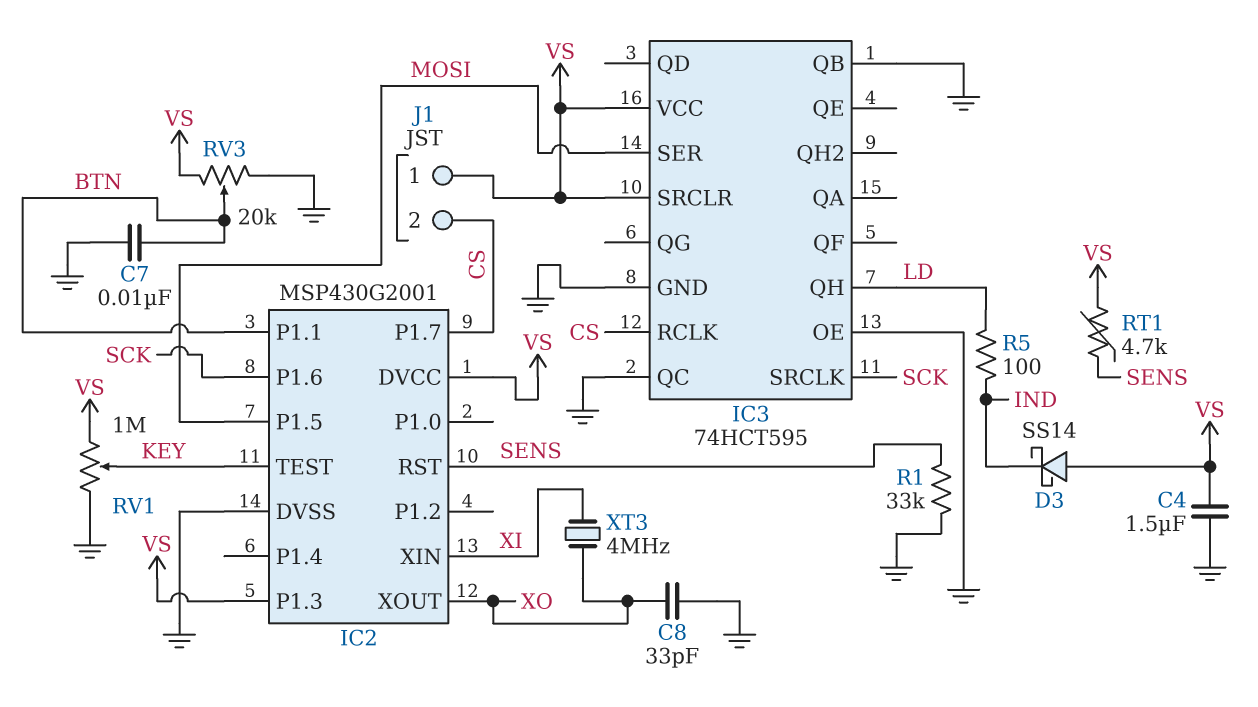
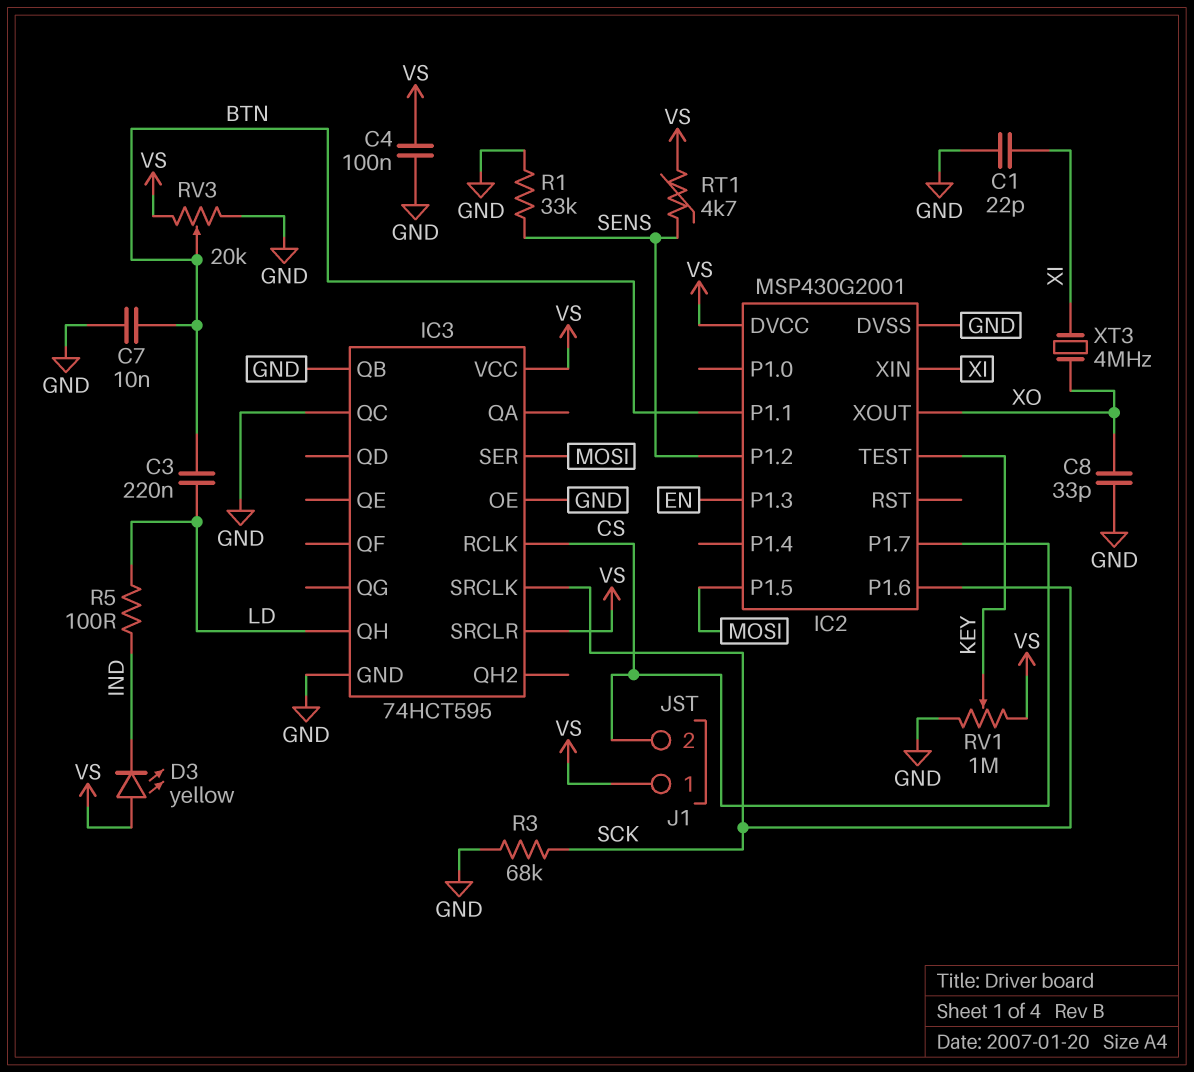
C1: none -> 22pF (GND, XI)
C3: none -> 220nF (BTN, LD)
C4: 1.5uF (GND, VS) -> 100nF (GND, VS)
D3: schottky SS14 (A VS, K IND) -> LED yellow (A VS, K IND)
IC2 pin P1.2: none -> SENS
IC2 pin P1.3: VS -> EN
IC2 pin RST: SENS -> none
R3: none -> 68k (GND, SCK)

